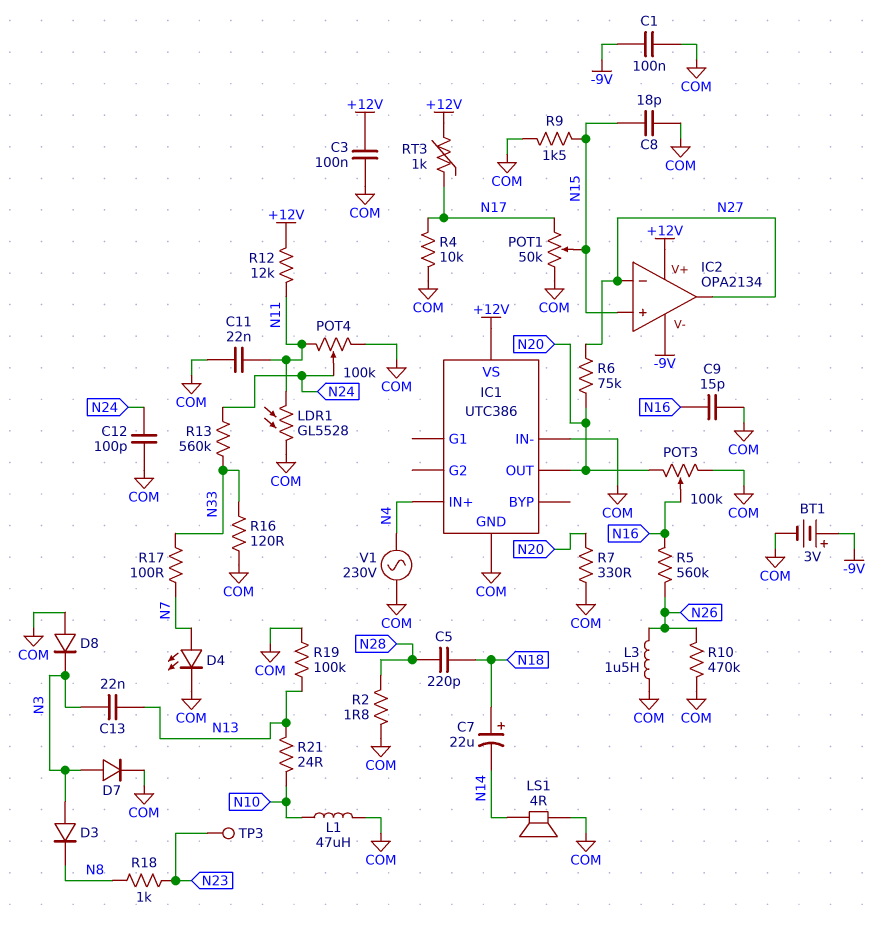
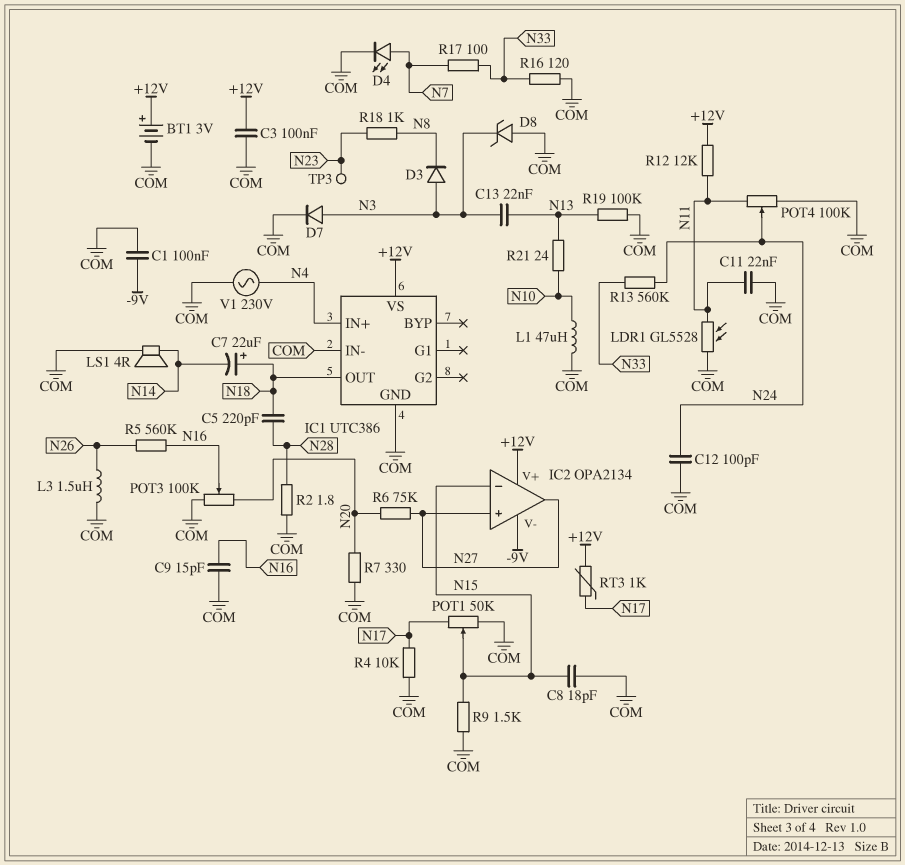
BT1: 3V (plus -9V, minus COM) -> 3V (plus +12V, minus COM)
D8: diode (A COM, K N3) -> zener (A COM, K N3)
IC1 pin OUT: N20 -> N18
IC2 pin in+: N15 -> N27
IC2 pin in-: N27 -> N15
R10: 470k (COM, N26) -> none

